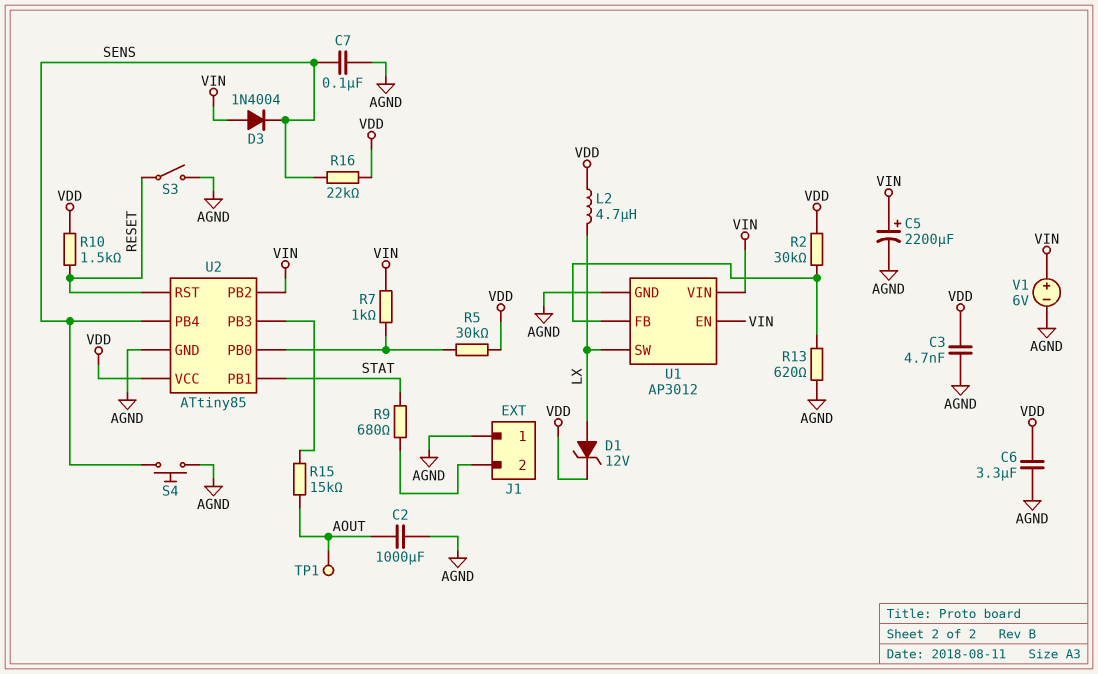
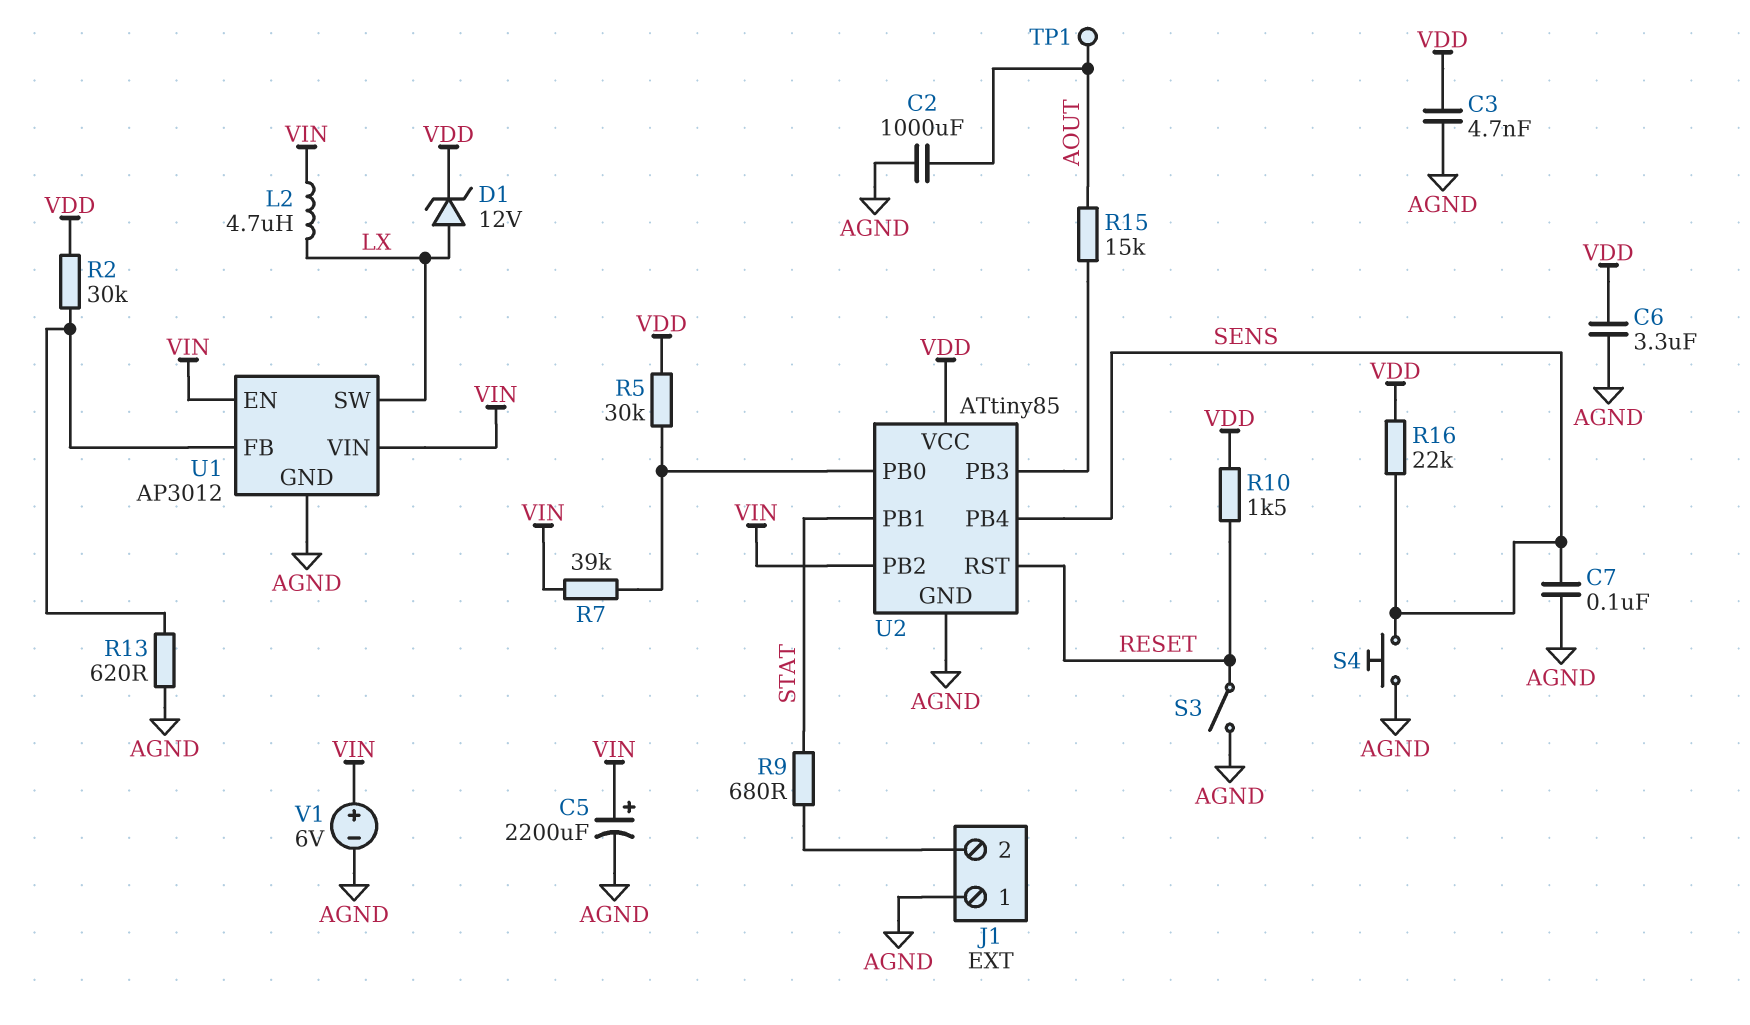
D3: diode 1N4004 (A VIN, K SENS) -> none
L2: 4.7uH (LX, VDD) -> 4.7uH (LX, VIN)
R7: 1k (U2/PB0, VIN) -> 39k (U2/PB0, VIN)

